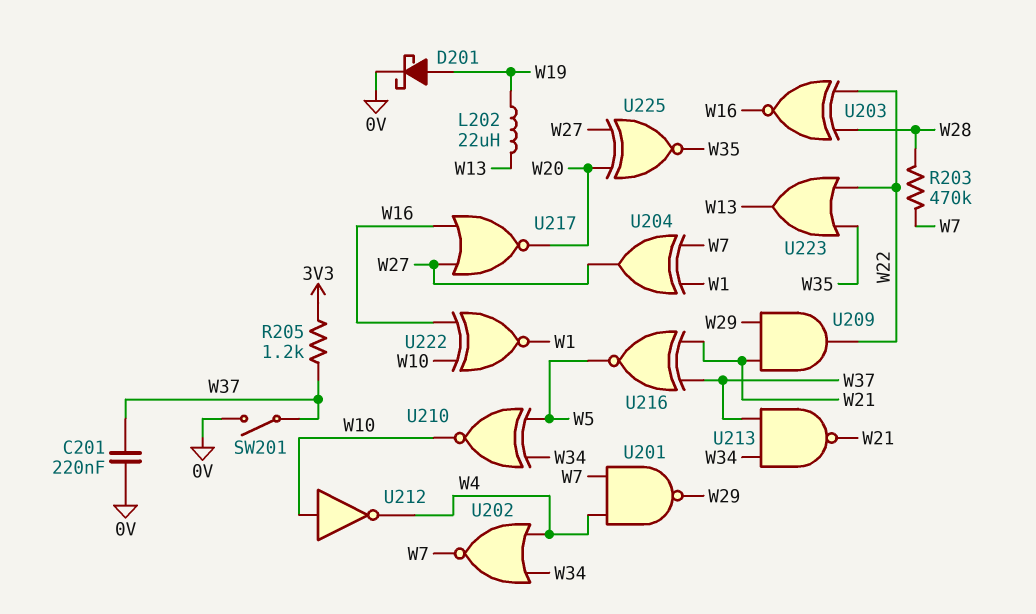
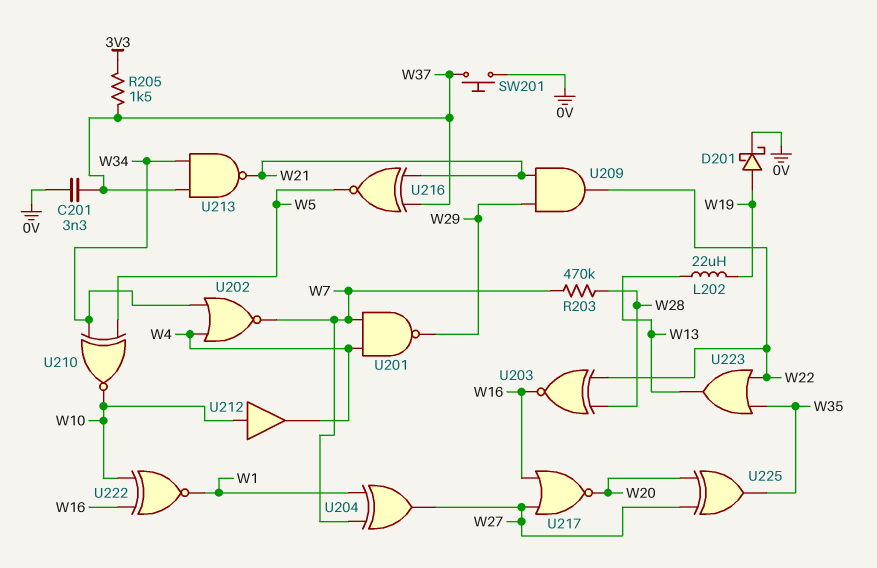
C201: 220nF (0V, W37) -> 3.3nF (0V, W37)
R205: 1.2k (3V3, W37) -> 1.5k (3V3, W37)
SW201: switch (0V, W37) -> button (0V, W37)
U212: NOT (in W10, out W4) -> buffer (in W10, out W4)
U225: XNOR (in W20, in W27, out W35) -> XOR (in W20, in W27, out W35)

